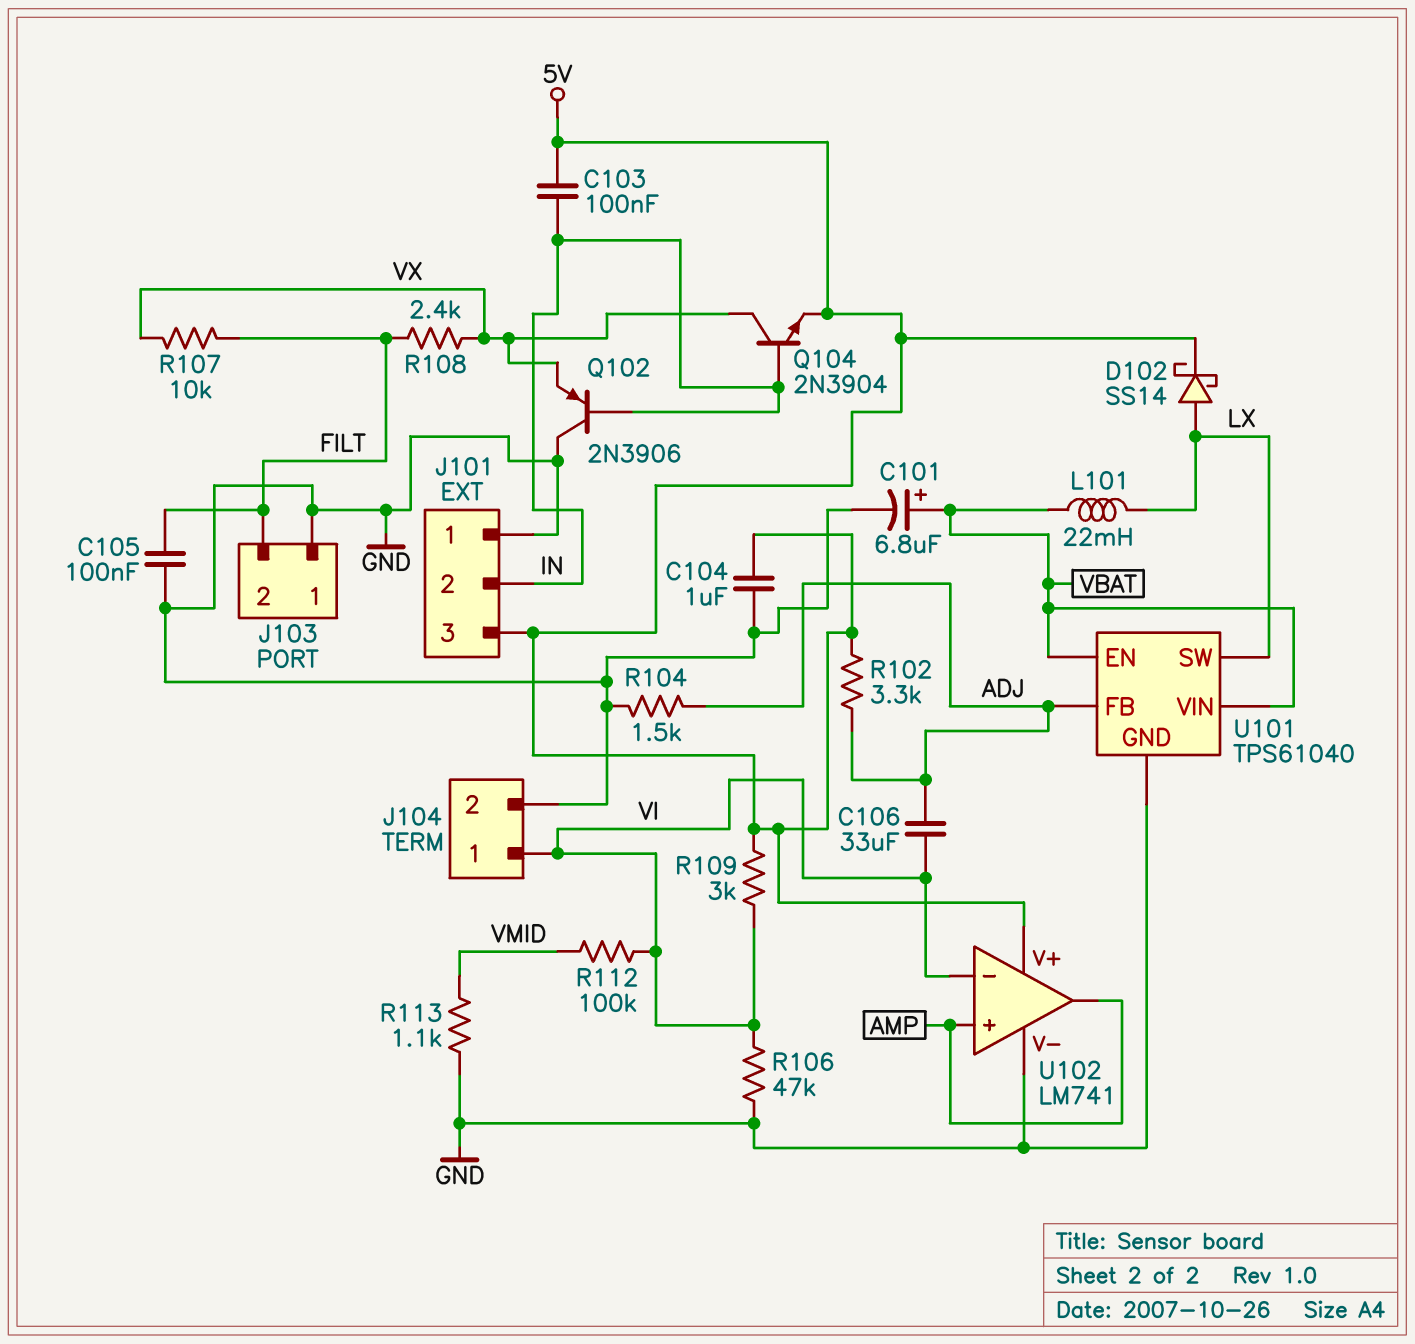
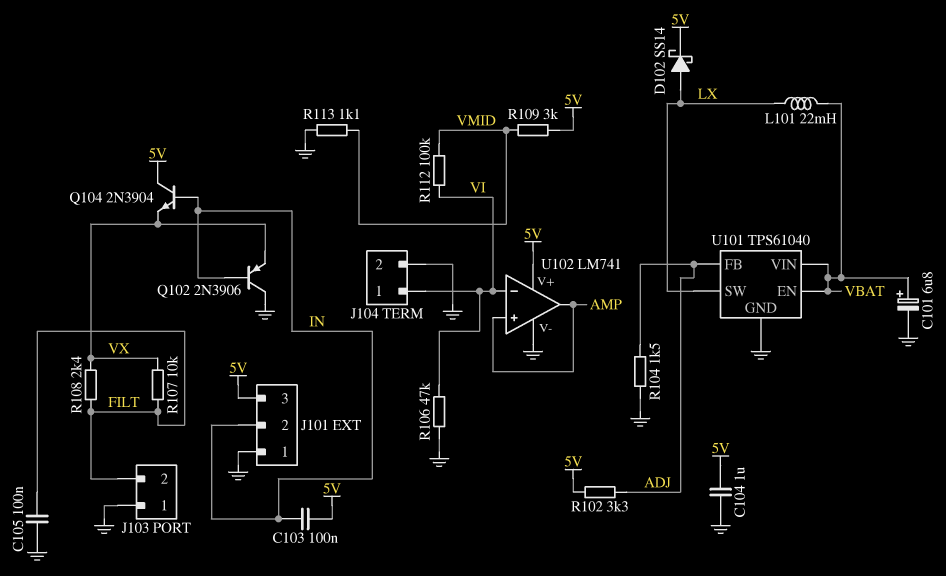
C106: 33uF (ADJ, VI) -> none
Q104: NPN 2N3904 (B IN, C VX, E 5V) -> NPN 2N3904 (B IN, C 5V, E VX)
R109: 3k (5V, VI) -> 3k (5V, VMID)

